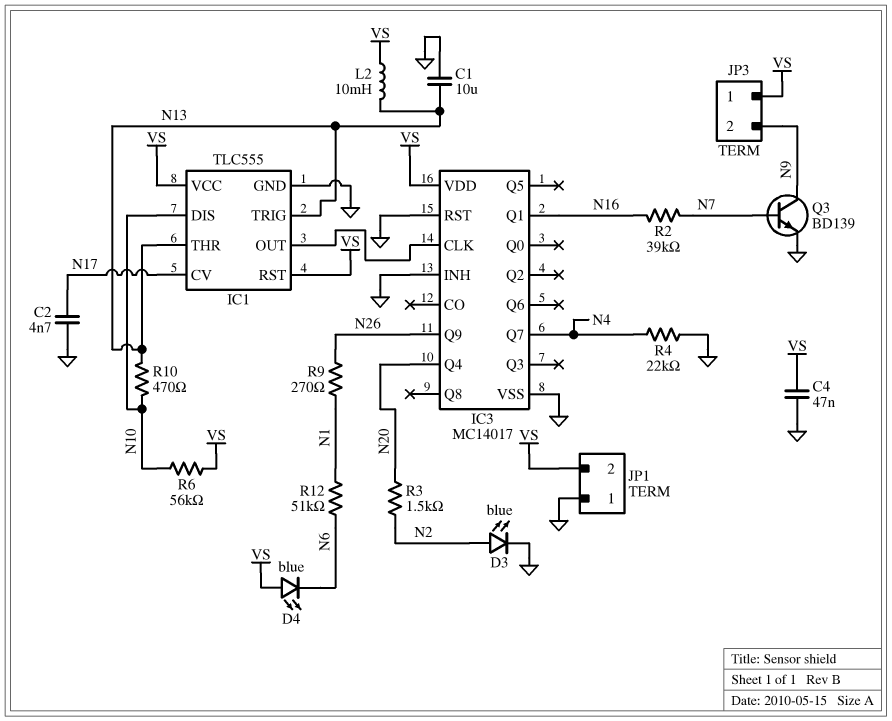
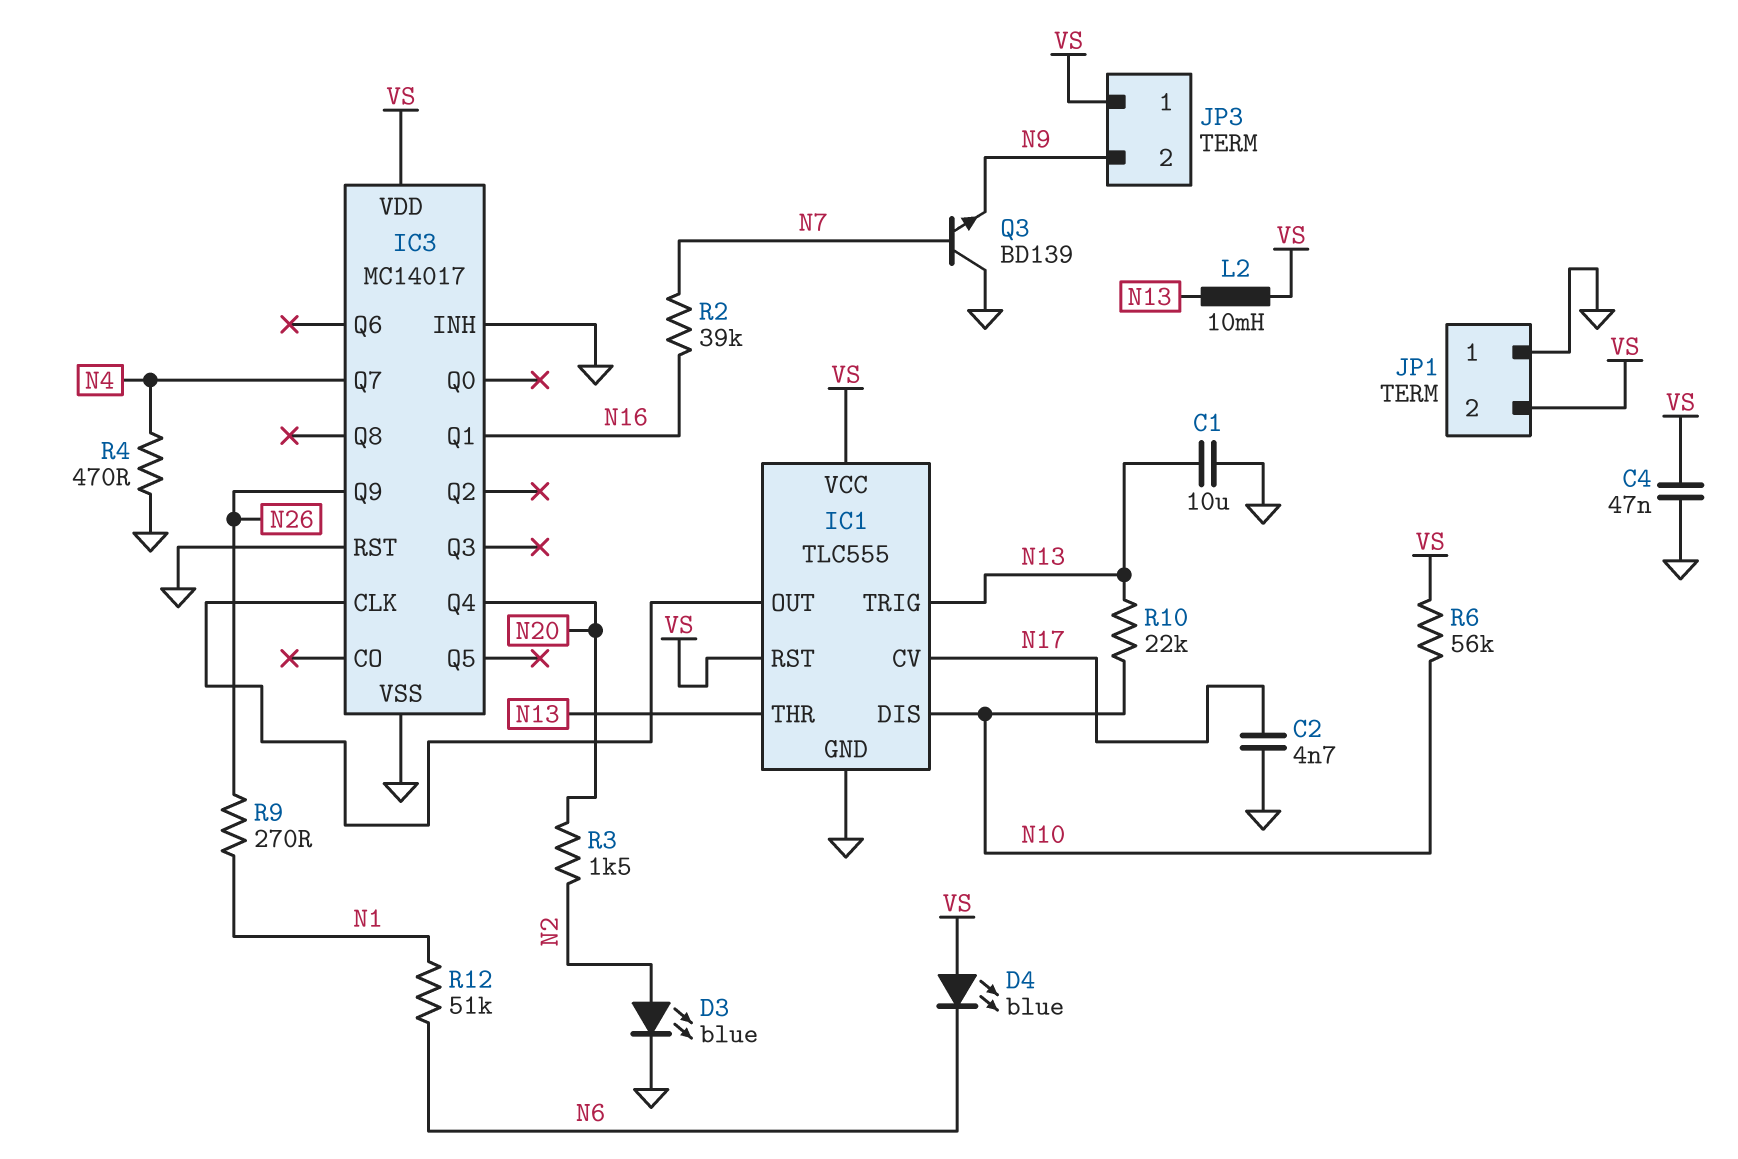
Q3: NPN BD139 (B N7, C N9, E GND) -> NPN BD139 (B N7, C GND, E N9)
R4: 22k (GND, N4) -> 470 (GND, N4)
R10: 470 (N10, N13) -> 22k (N10, N13)

